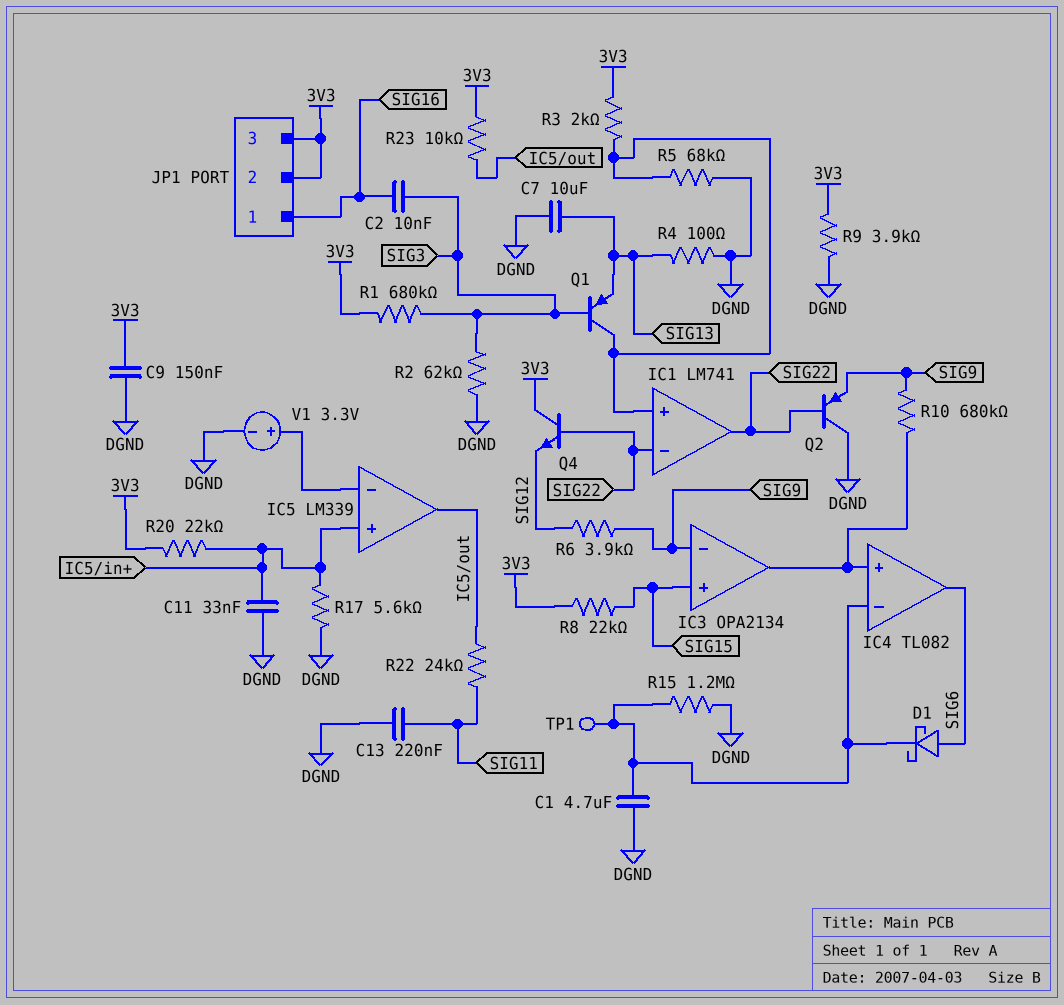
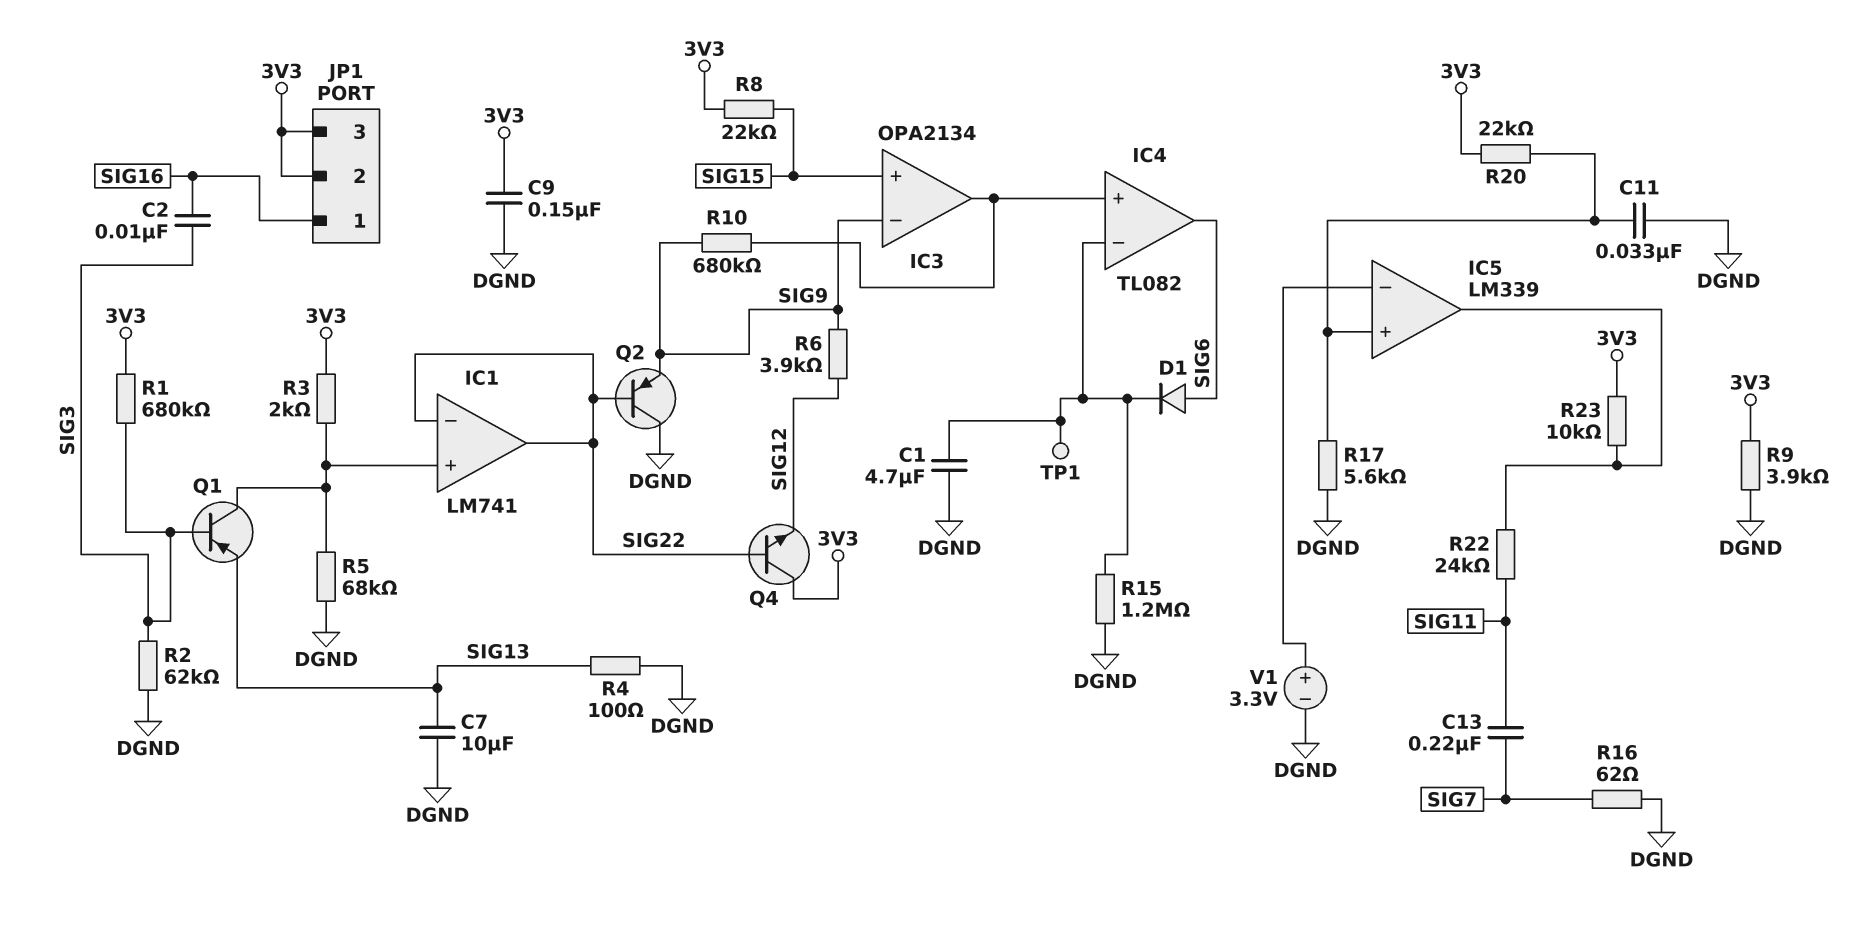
C13: 220nF (DGND, SIG11) -> 220nF (SIG7, SIG11)
D1: schottky (A SIG6, K IC4/in-) -> diode (A SIG6, K IC4/in-)
R16: none -> 62 (DGND, SIG7)

